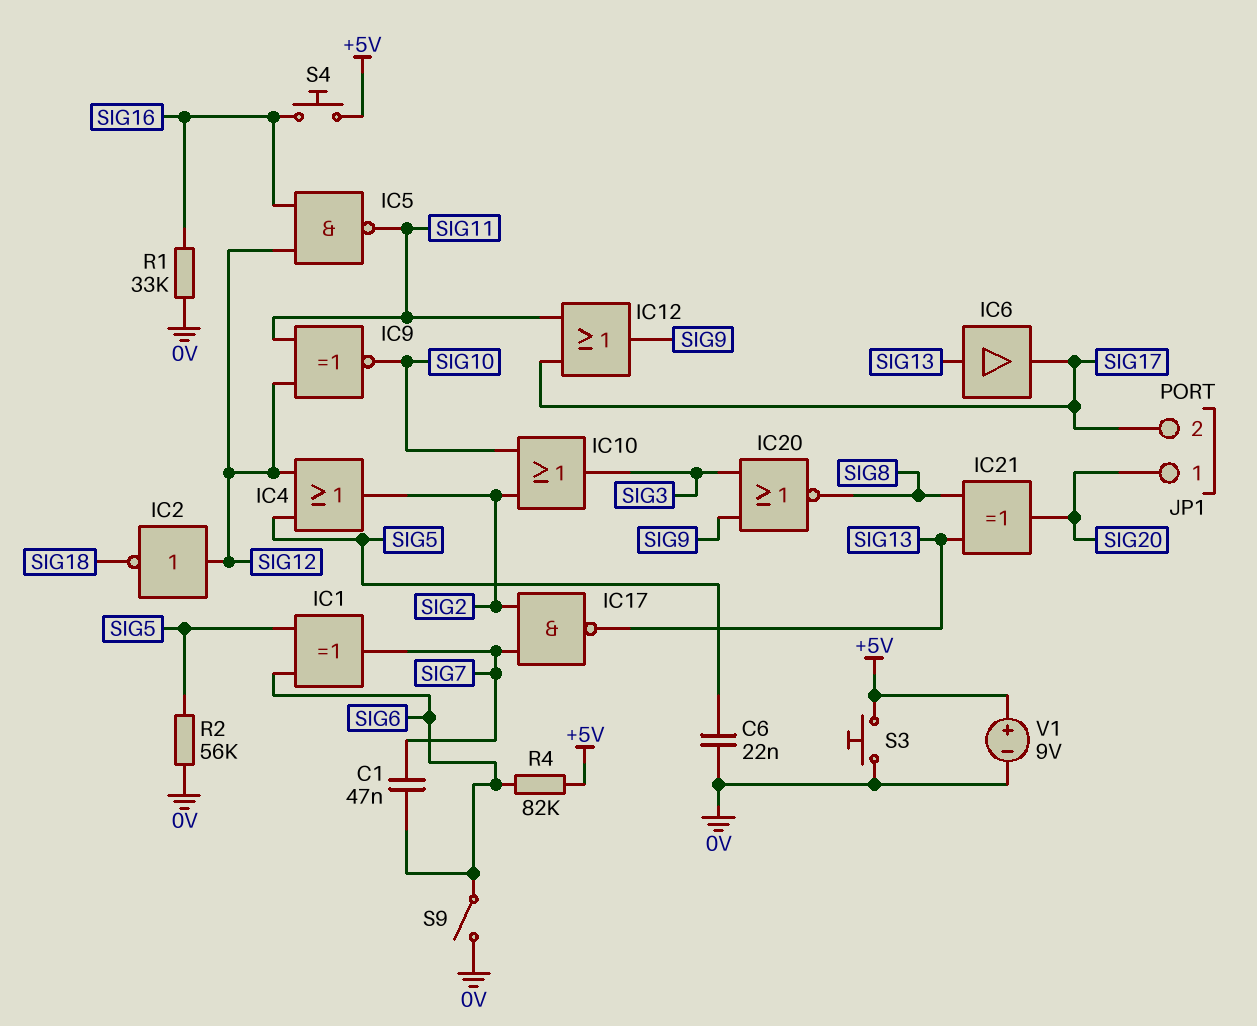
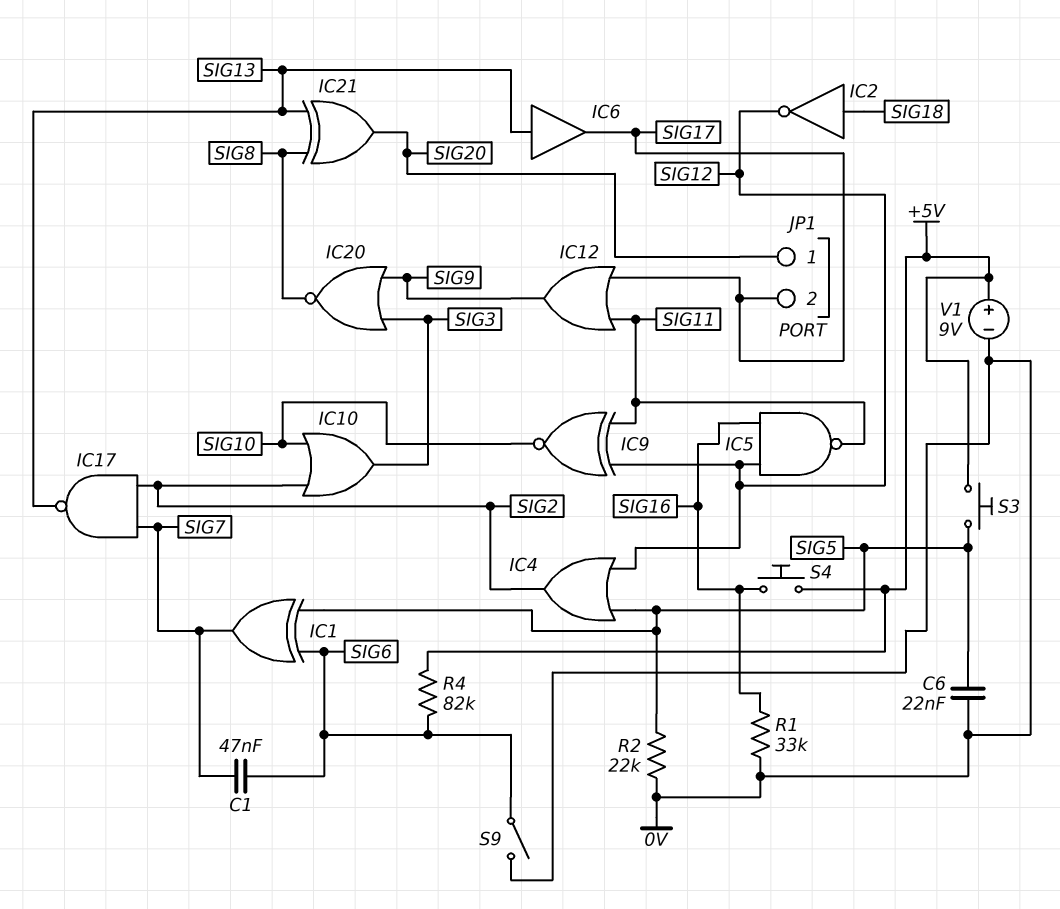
IC2: NOT (in SIG12, out SIG18) -> NOT (in SIG18, out SIG12)
R2: 56k (0V, SIG5) -> 22k (0V, SIG5)
S3: button (+5V, 0V) -> button (+5V, SIG5)

